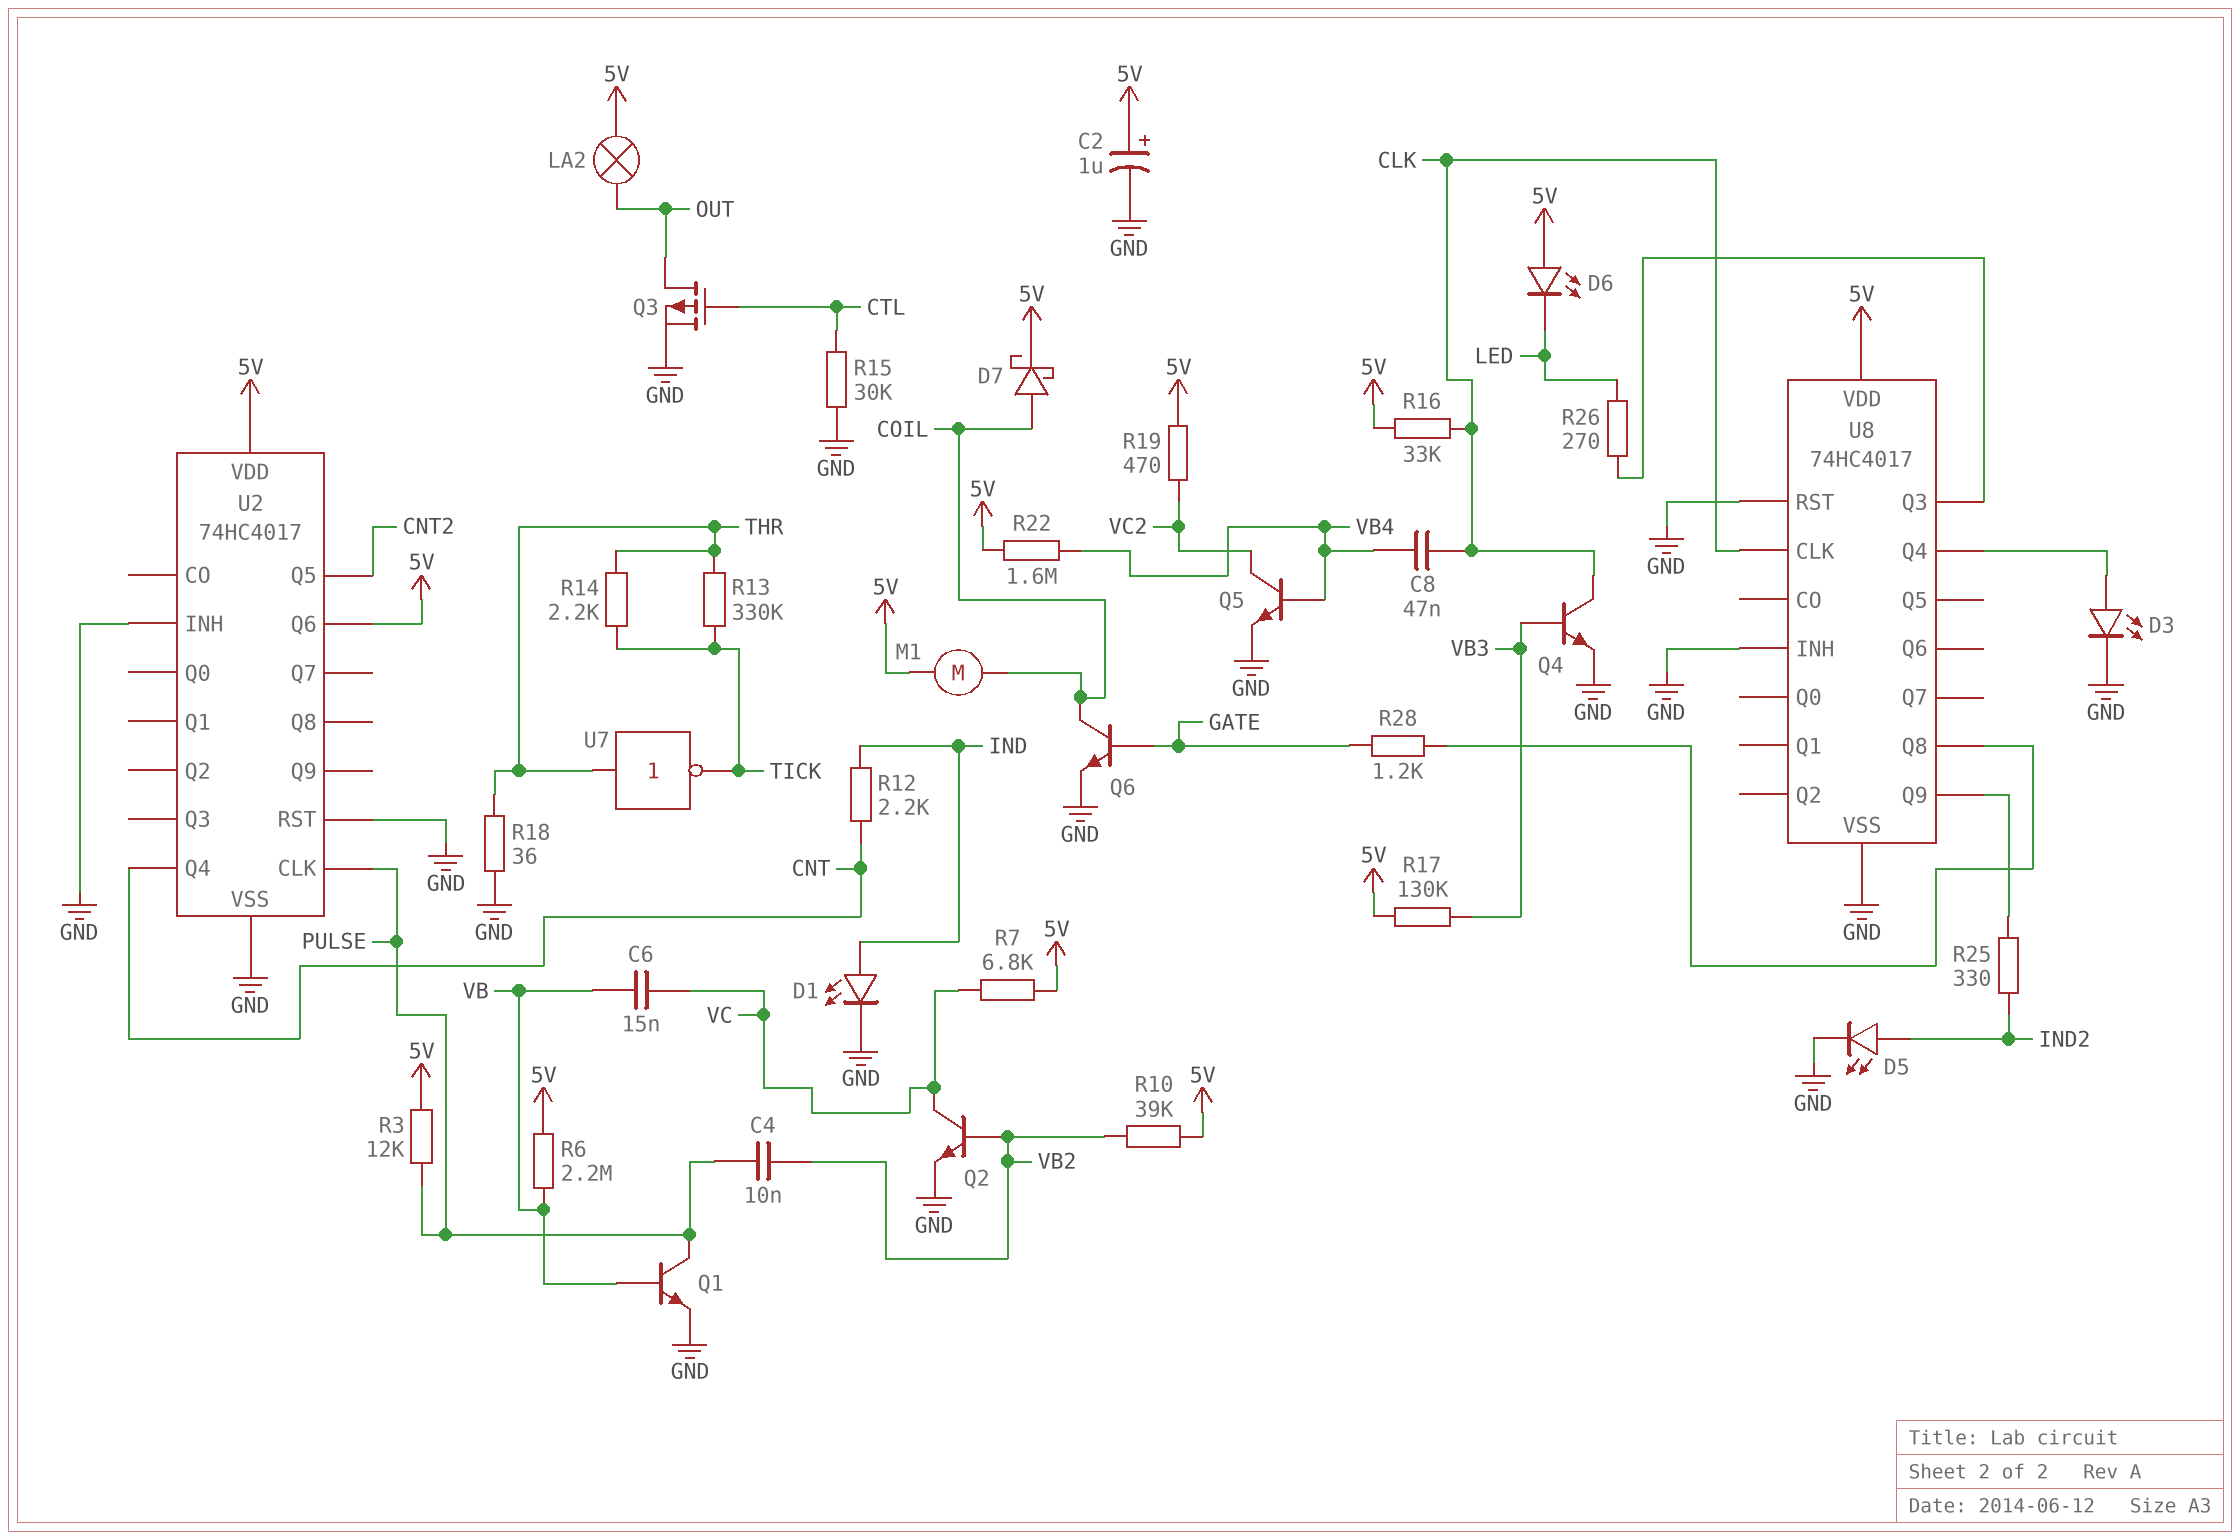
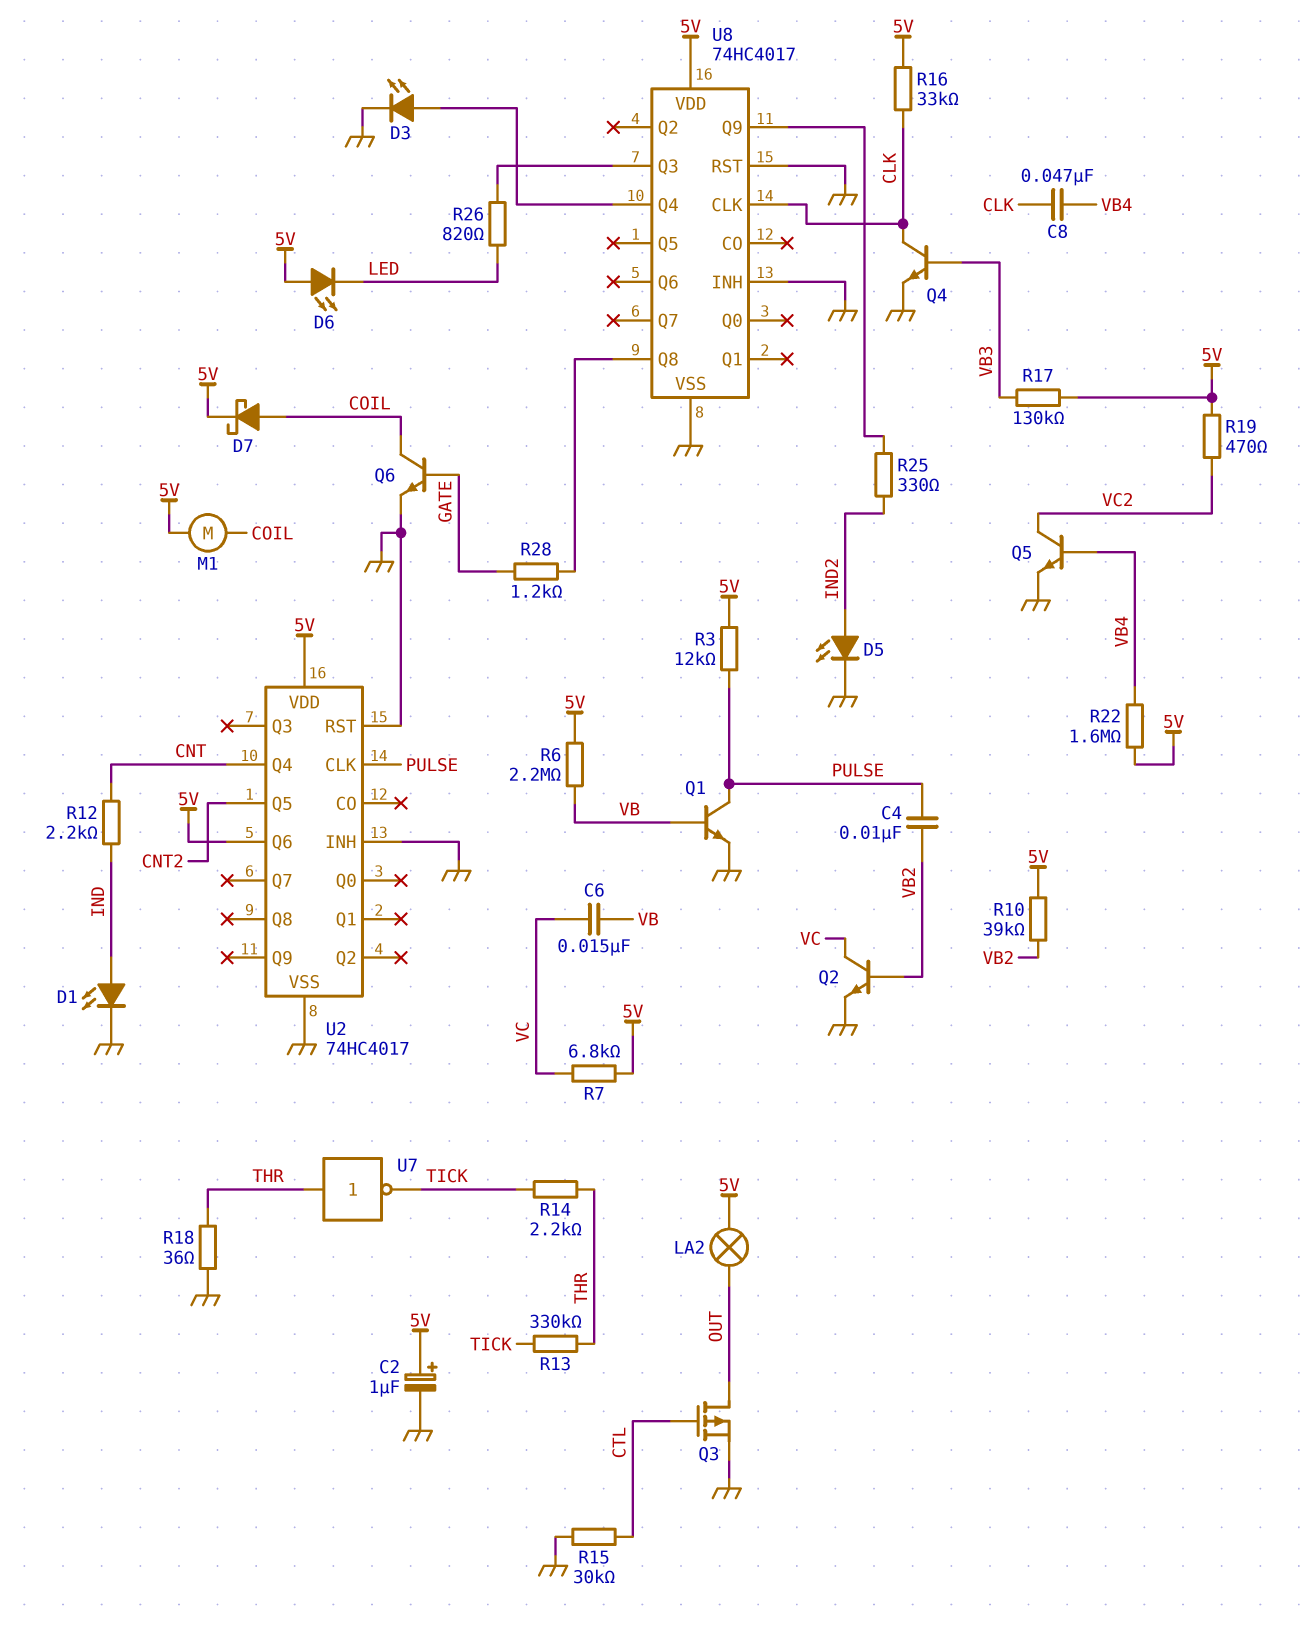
R26: 270 (LED, U8/Q3) -> 820 (LED, U8/Q3)

